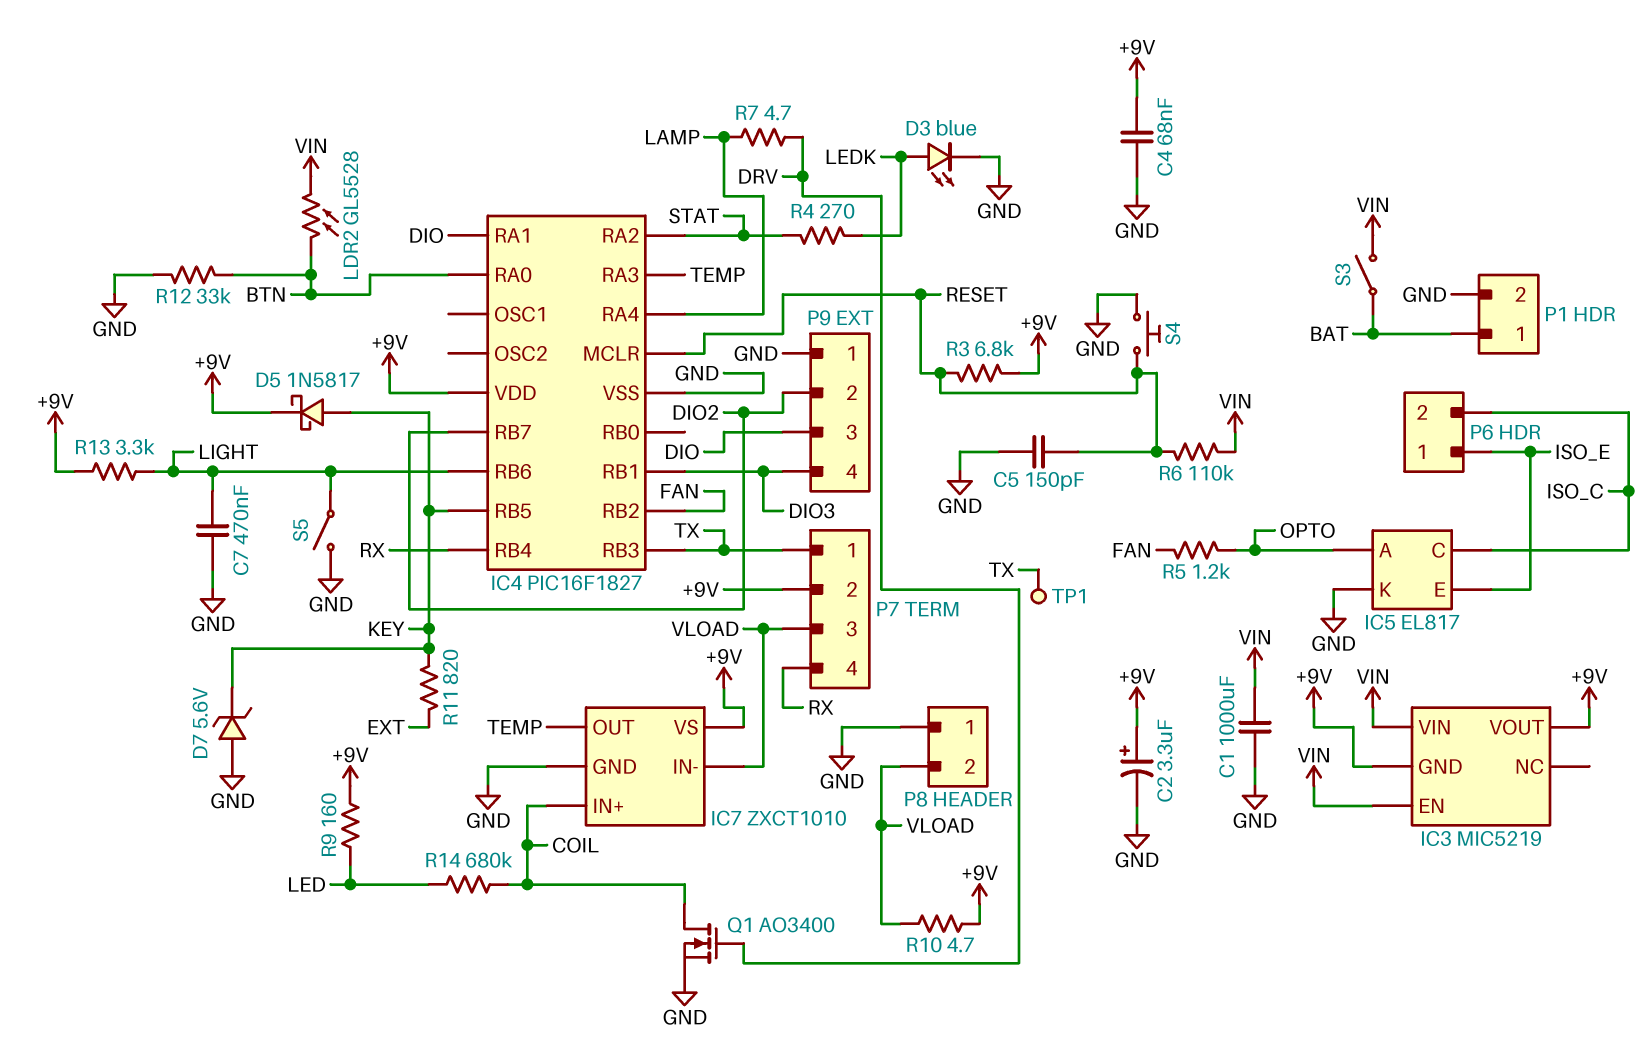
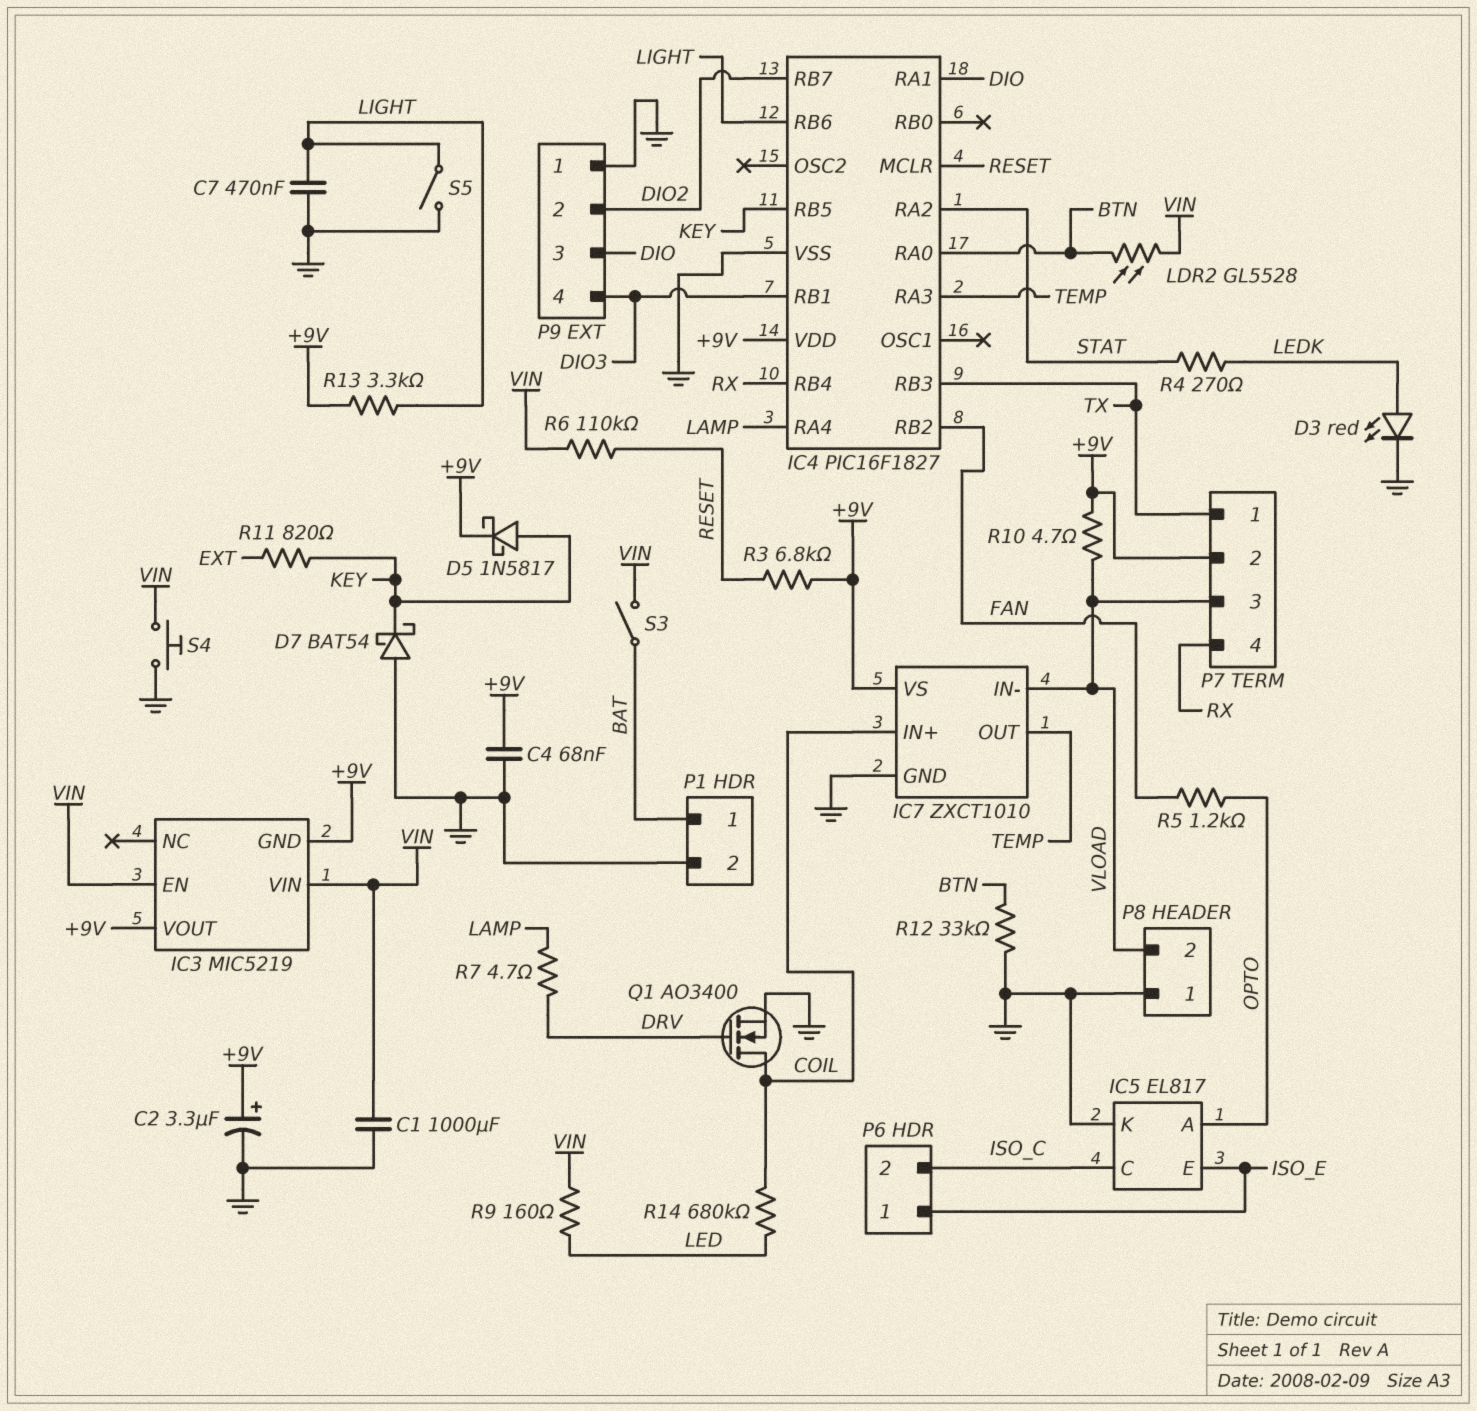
C5: 150pF (GND, RESET) -> none
D3: LED blue (A LEDK, K GND) -> LED red (A LEDK, K GND)
D7: zener 5.6V (A GND, K KEY) -> schottky BAT54 (A GND, K KEY)
R9: 160 (+9V, LED) -> 160 (LED, VIN)
S4: button (GND, RESET) -> button (GND, VIN)
TP1: test point (TX) -> none

